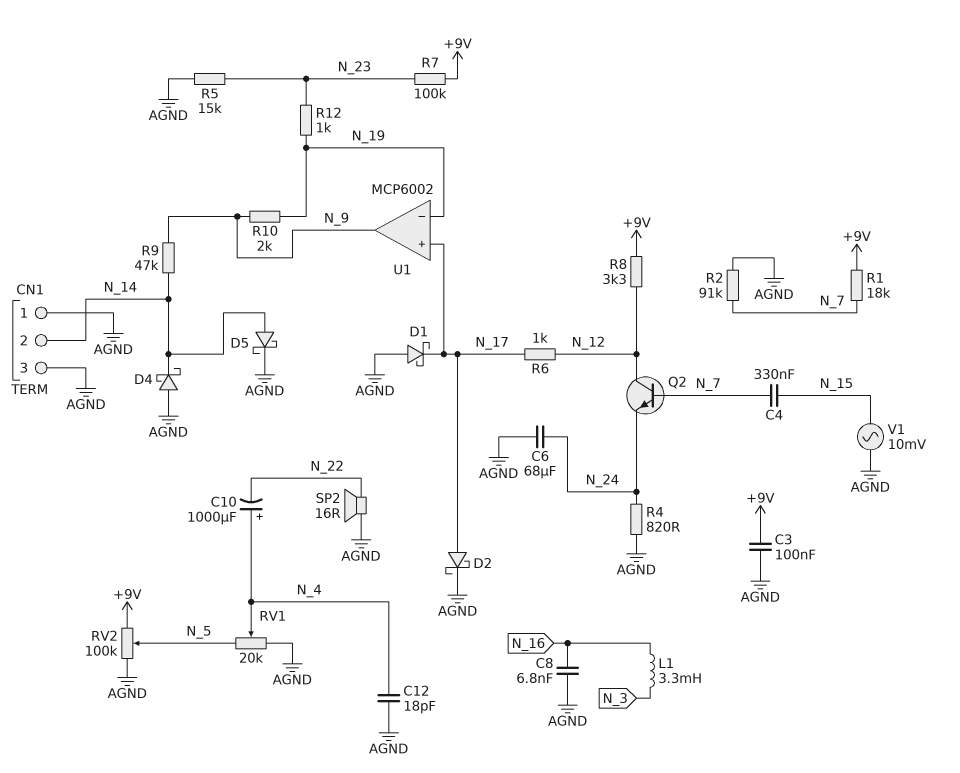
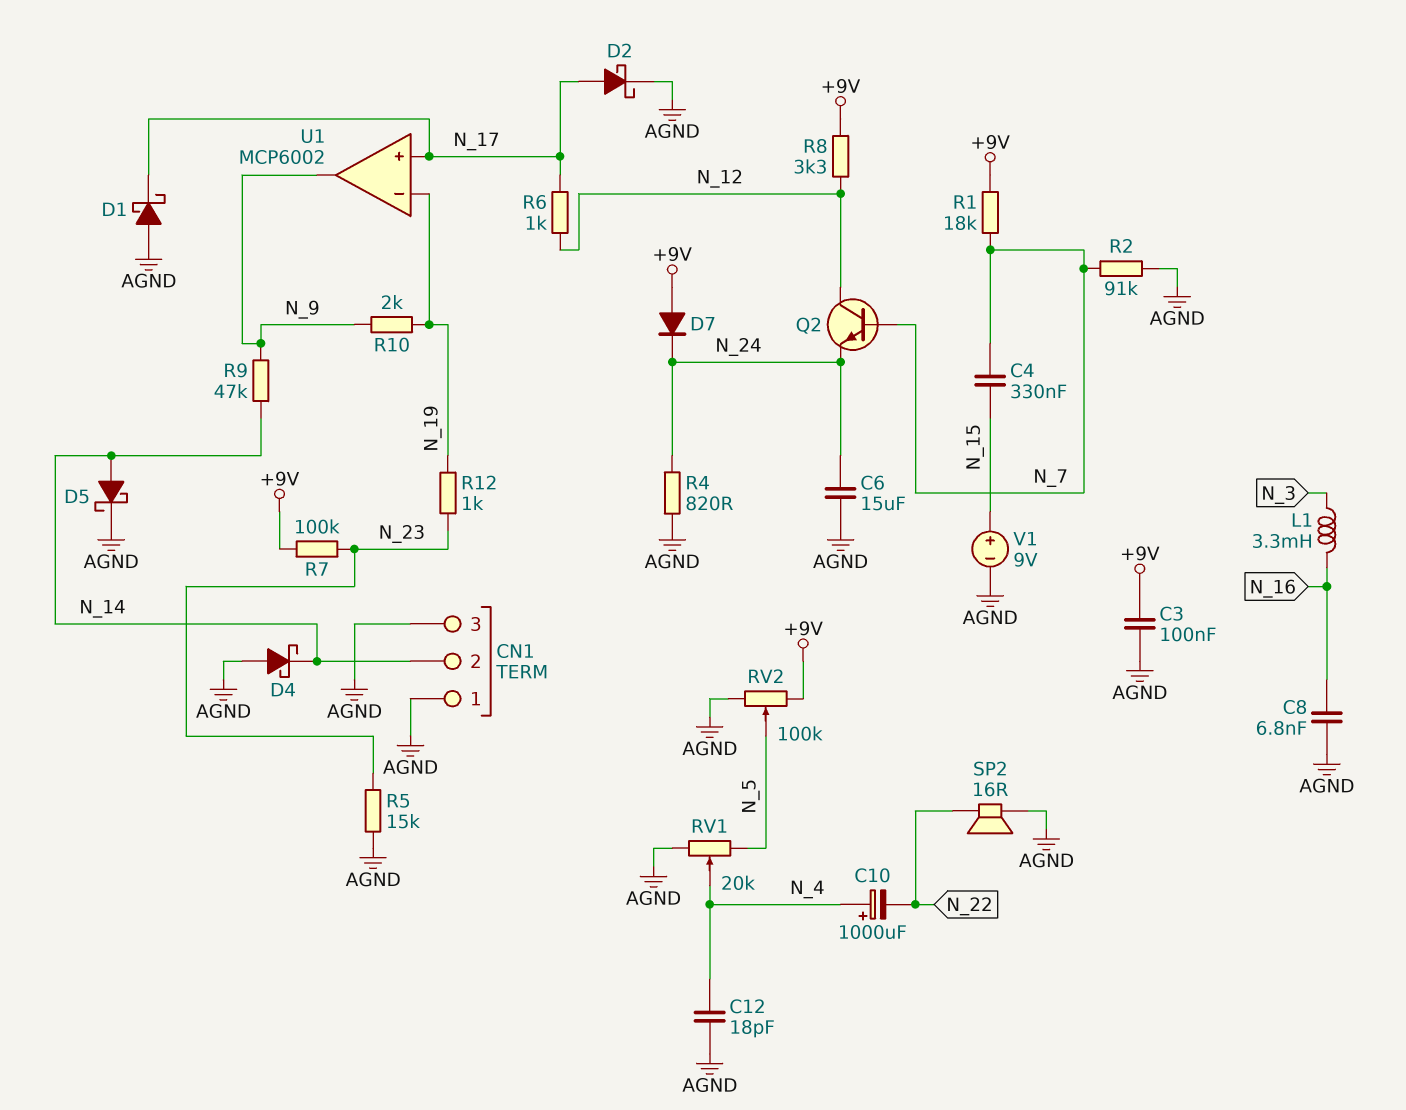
C6: 68uF (AGND, N_24) -> 15uF (AGND, N_24)
D7: none -> diode (A +9V, K N_24)
V1: AC 10mV (AGND, N_15) -> 9V (plus N_15, minus AGND)

